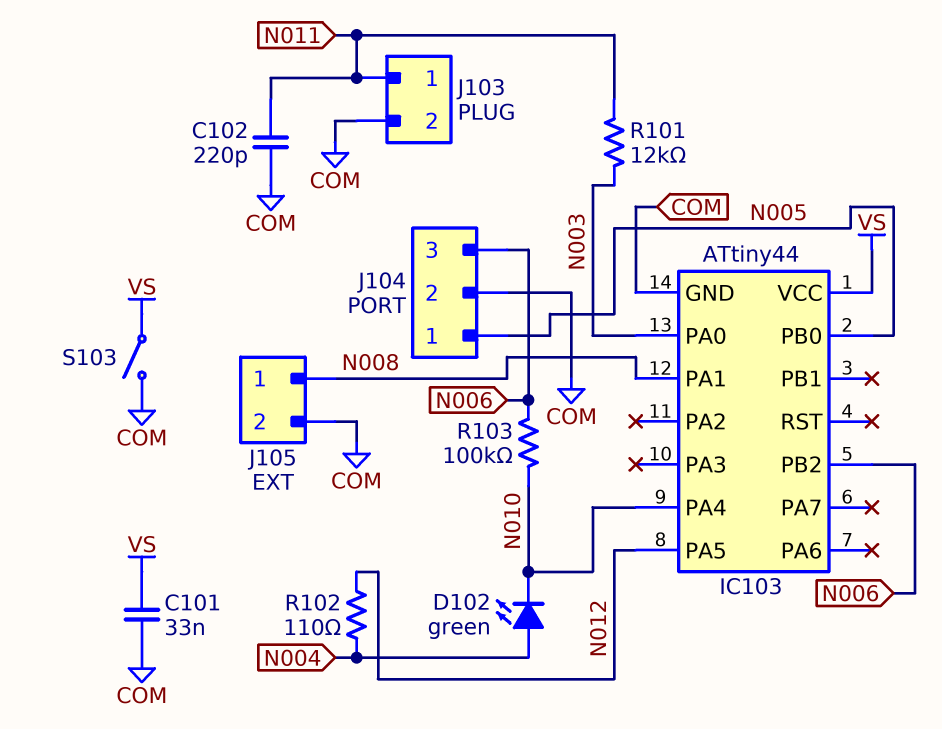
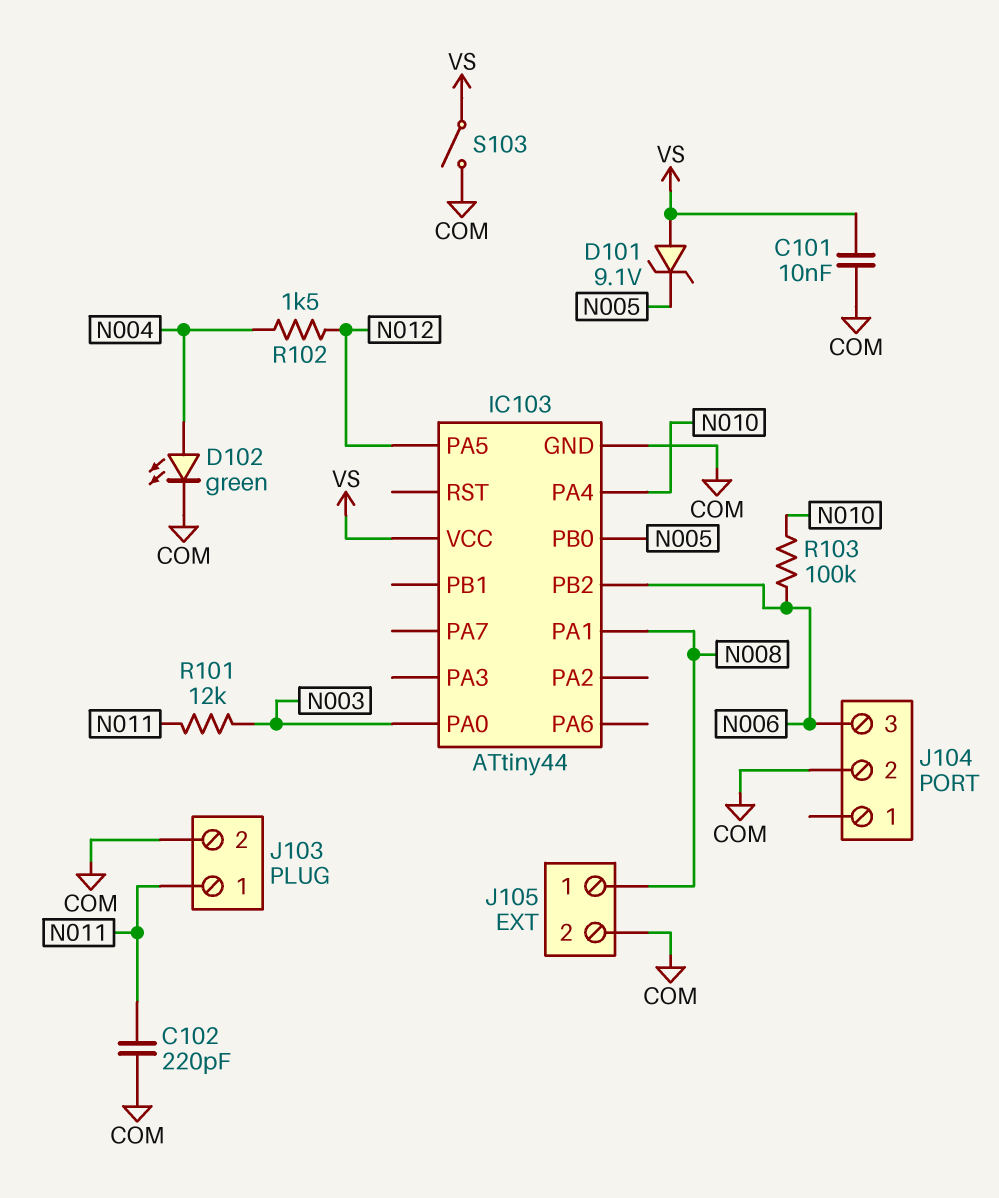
C101: 33nF (COM, VS) -> 10nF (COM, VS)
D101: none -> zener 9.1V (A VS, K N005)
D102: LED green (A N004, K N010) -> LED green (A N004, K COM)
J104 pin 1: N005 -> none
R102: 110 (N004, N012) -> 1.5k (N004, N012)

